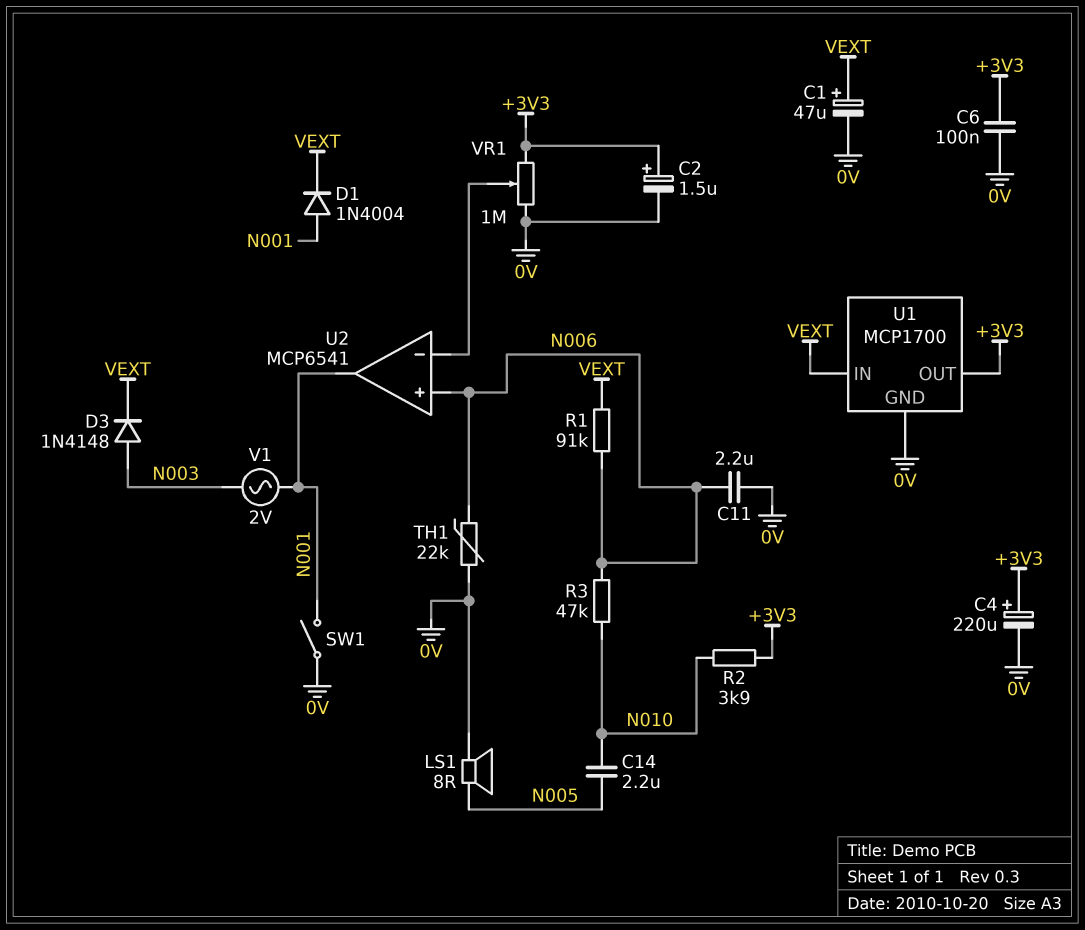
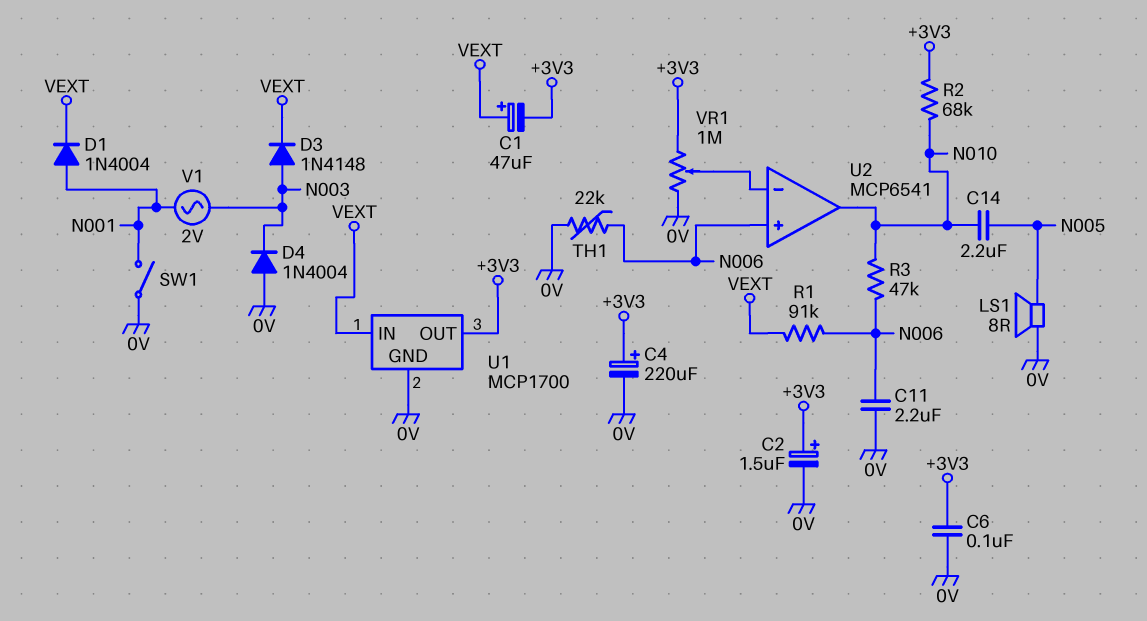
C1: 47uF (plus VEXT, minus 0V) -> 47uF (plus VEXT, minus +3V3)
D4: none -> diode 1N4004 (A 0V, K N003)
R2: 3.9k (+3V3, N010) -> 68k (+3V3, N010)
U2 pin out: N001 -> N010

